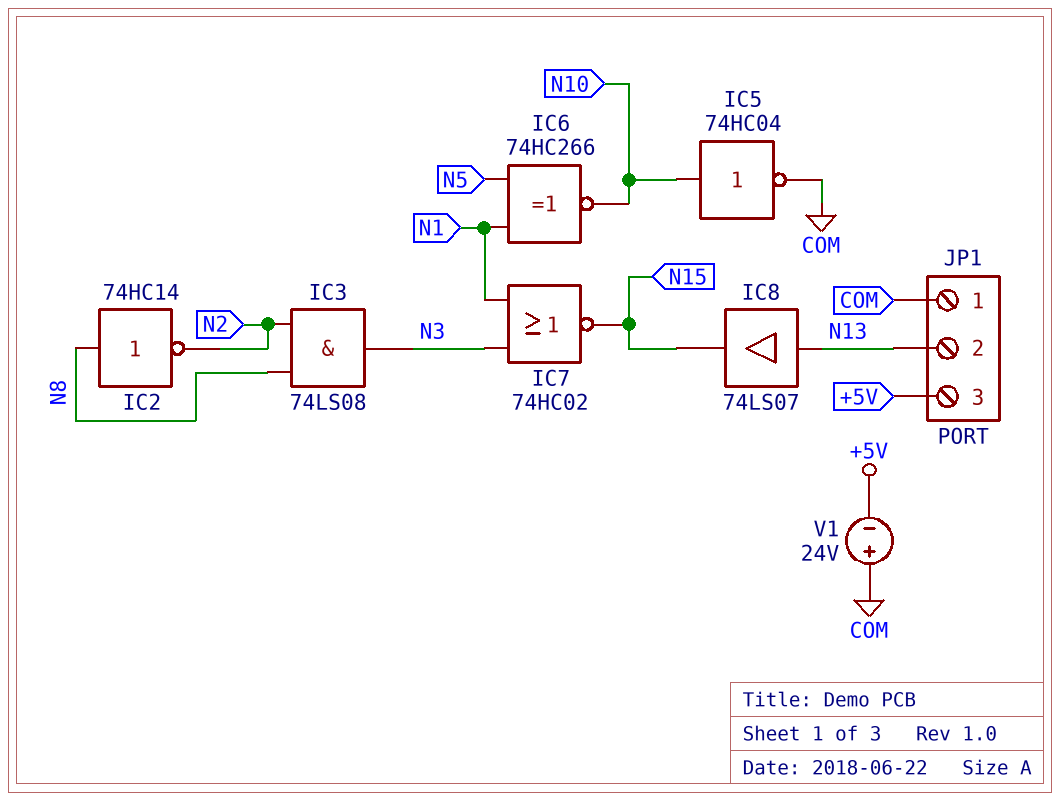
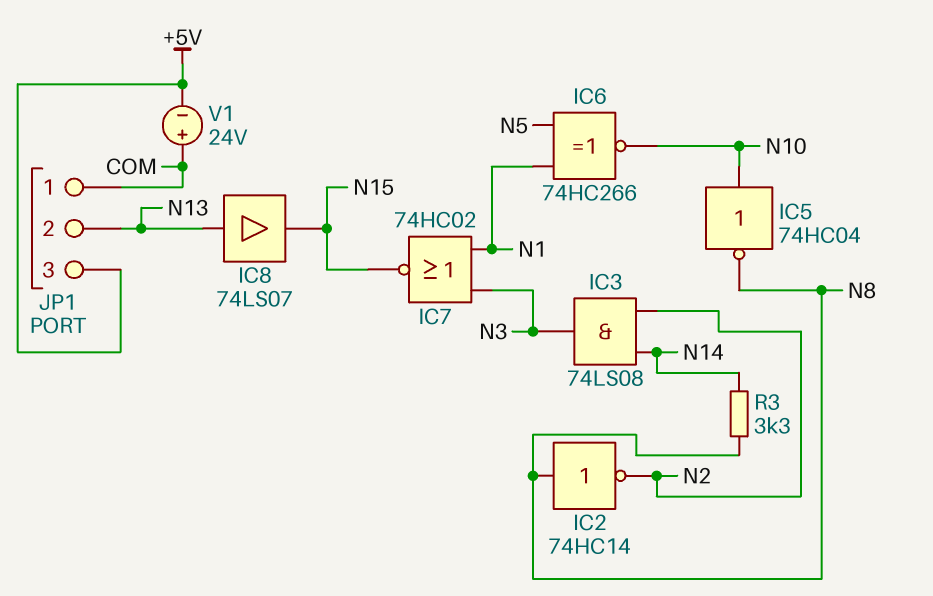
IC3: AND 74LS08 (in N2, in N8, out N3) -> AND 74LS08 (in N2, in N14, out N3)
IC5: NOT 74HC04 (in N10, out COM) -> NOT 74HC04 (in N10, out N8)
R3: none -> 3.3k (N8, N14)

